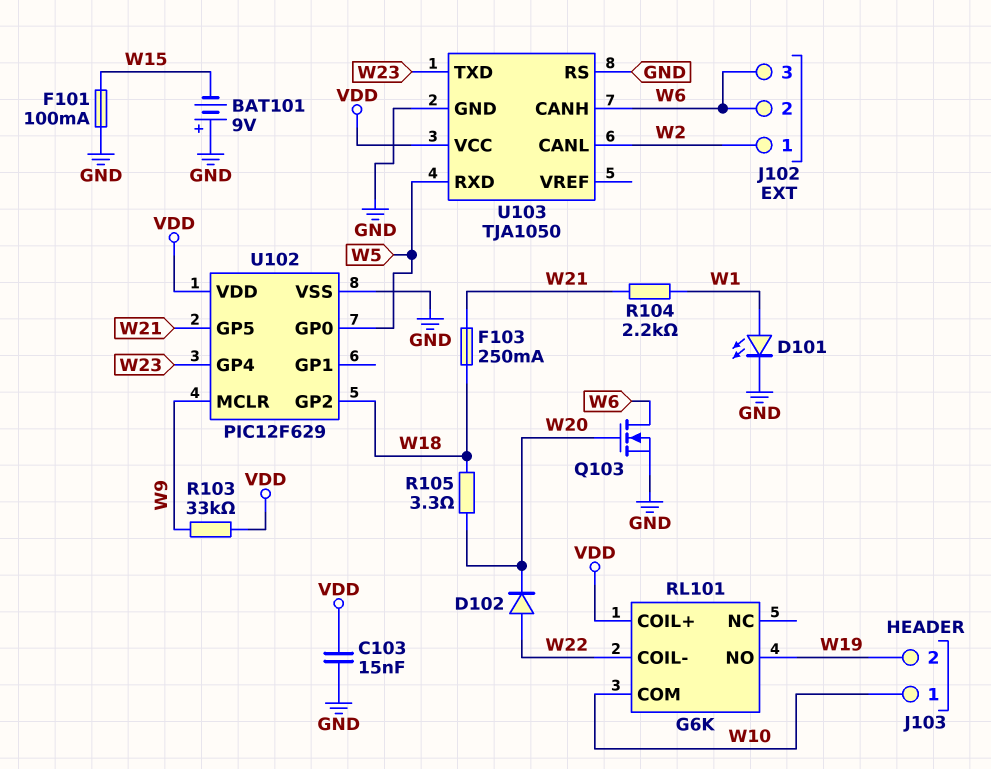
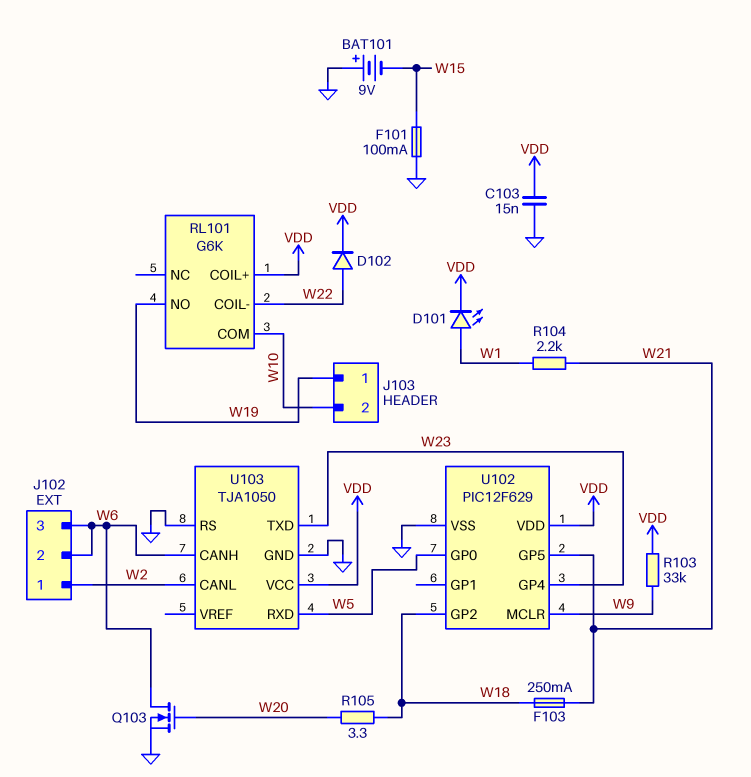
D101: LED (A W1, K GND) -> LED (A W1, K VDD)
D102: diode (A W22, K W20) -> diode (A W22, K VDD)
J103 pin 1: W10 -> W19
J103 pin 2: W19 -> W10

